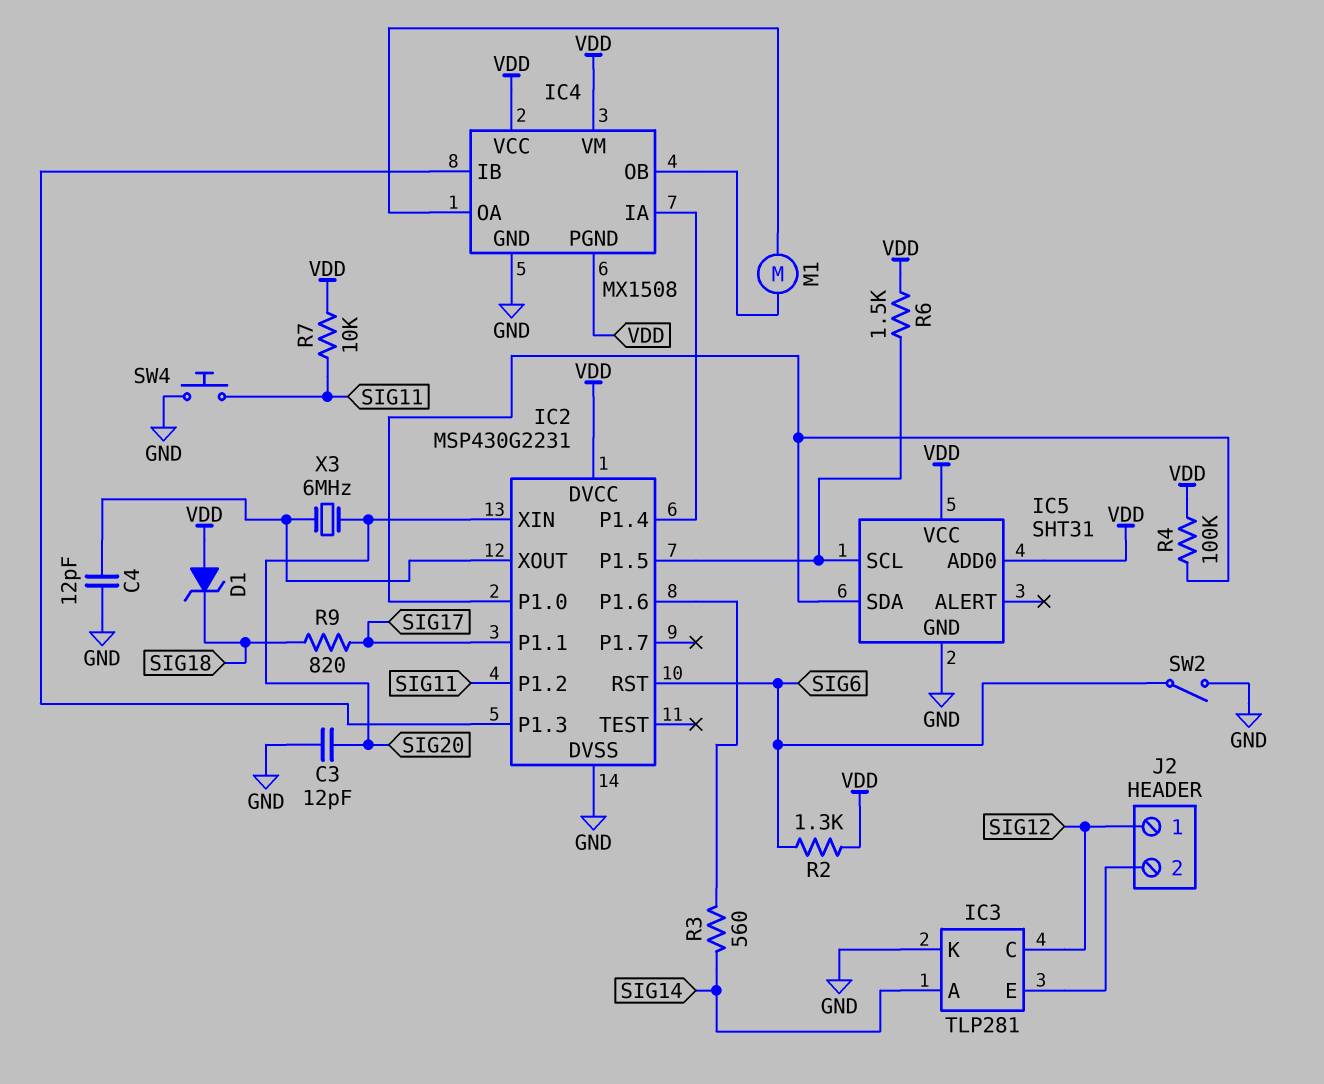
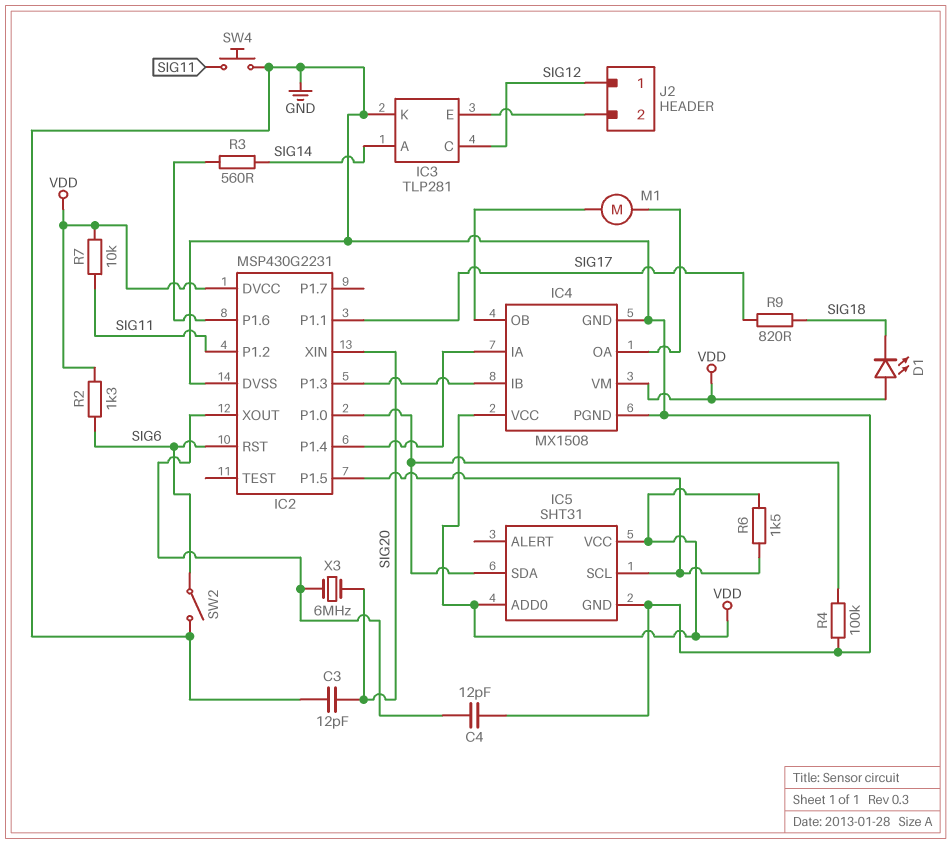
D1: zener (A VDD, K SIG18) -> LED (A VDD, K SIG18)
IC4 pin PGND: VDD -> GND
R4: 100k (IC2/P1.0, VDD) -> 100k (GND, IC2/P1.0)

